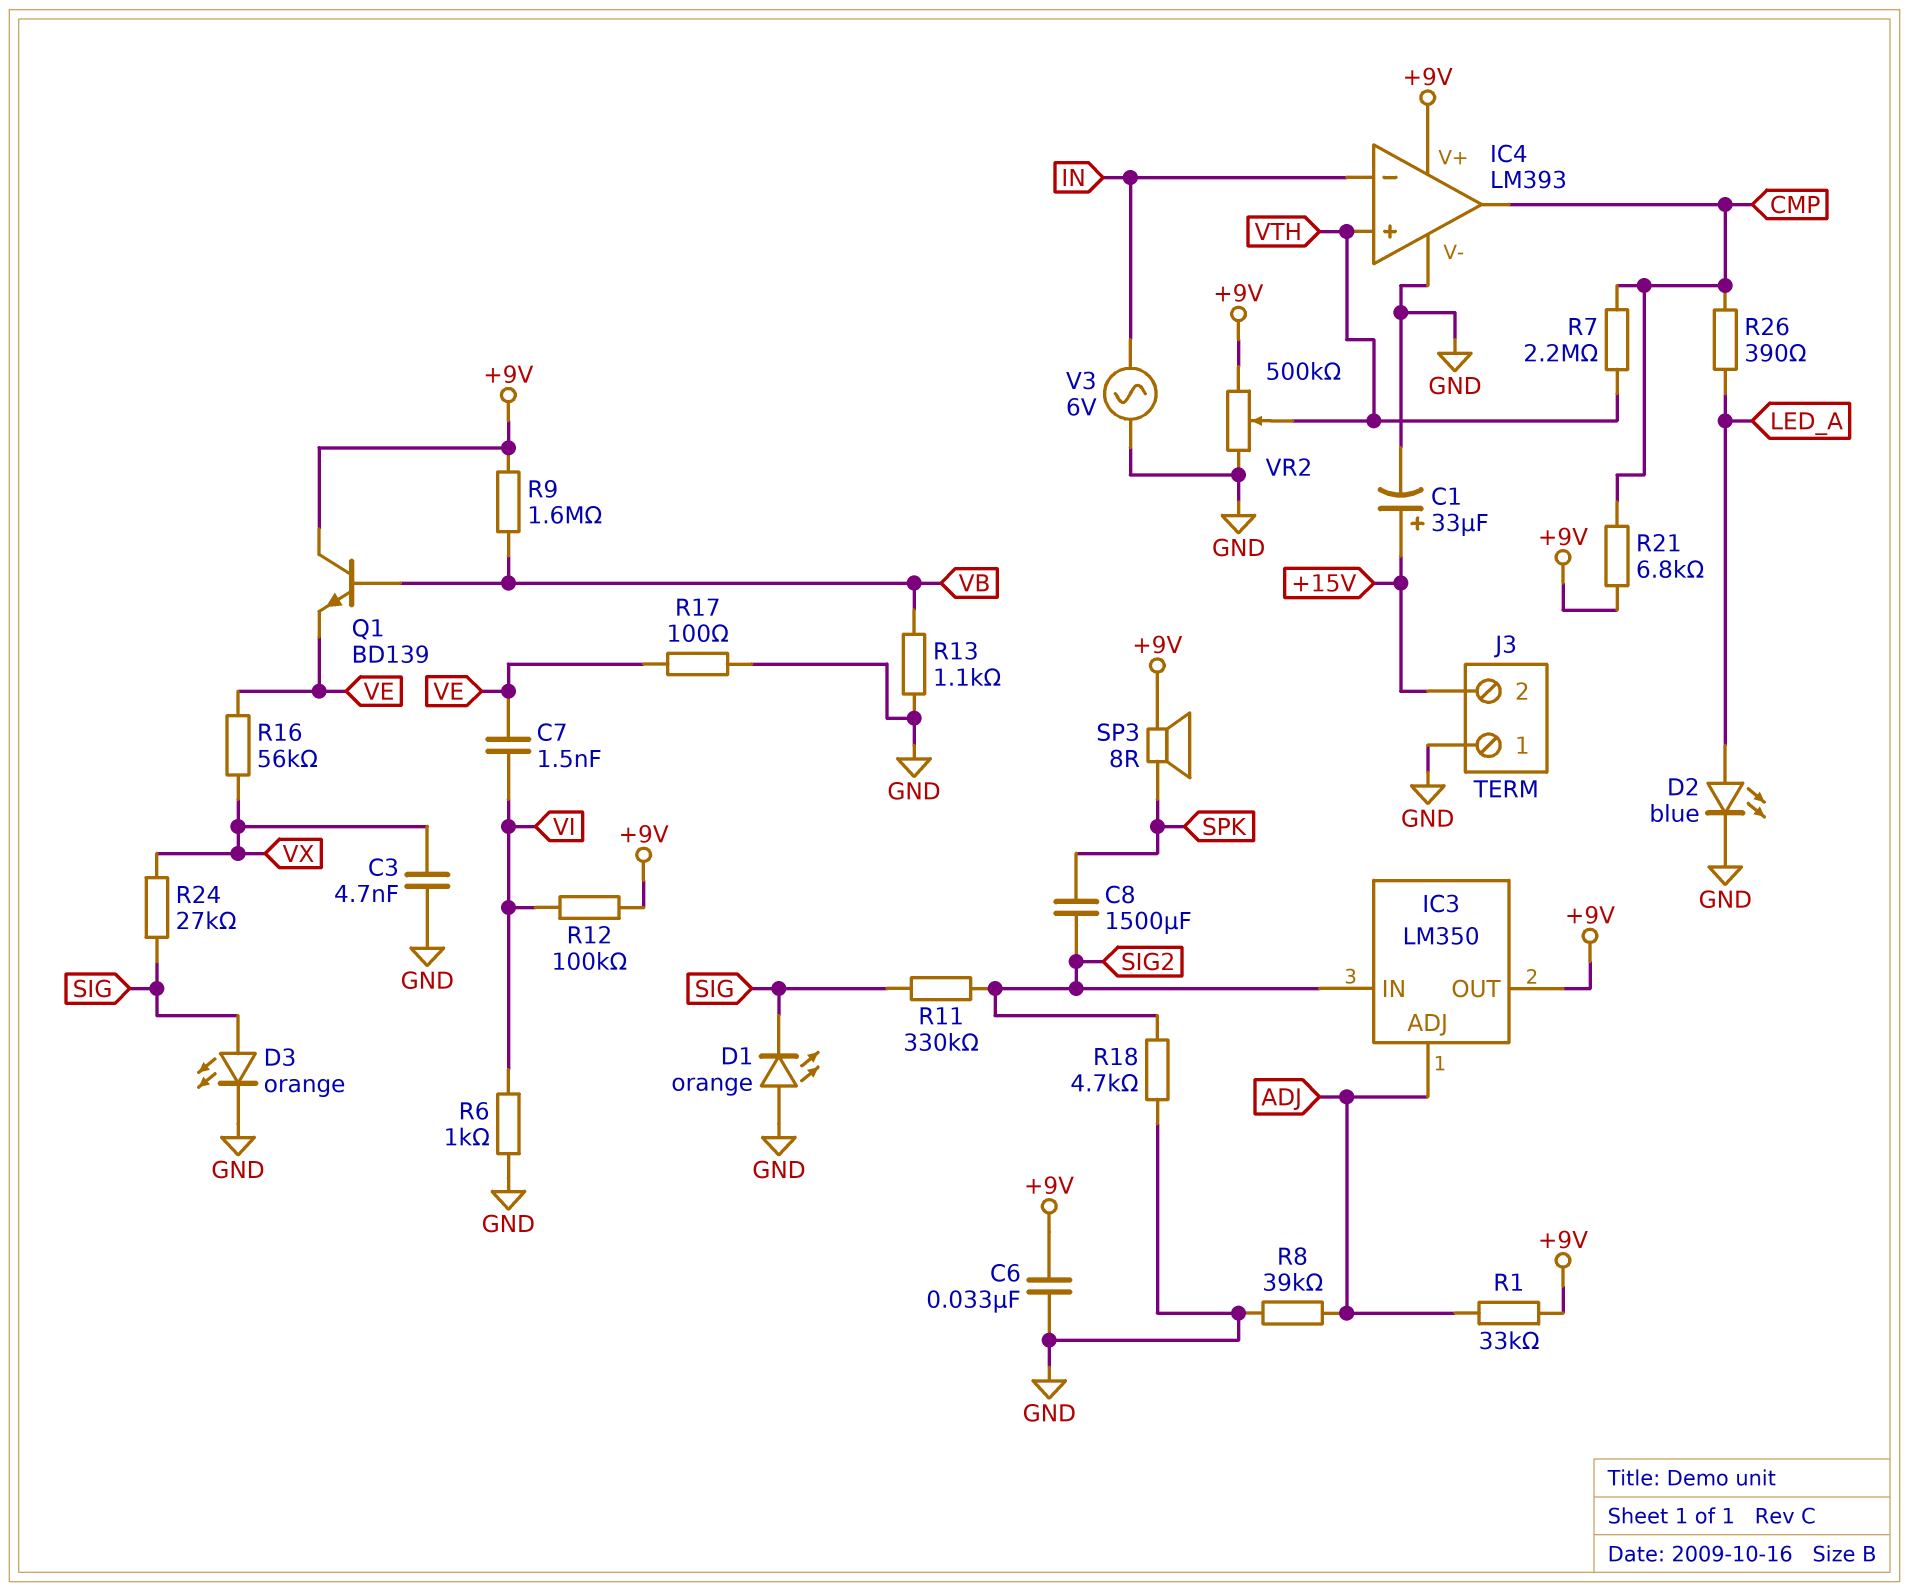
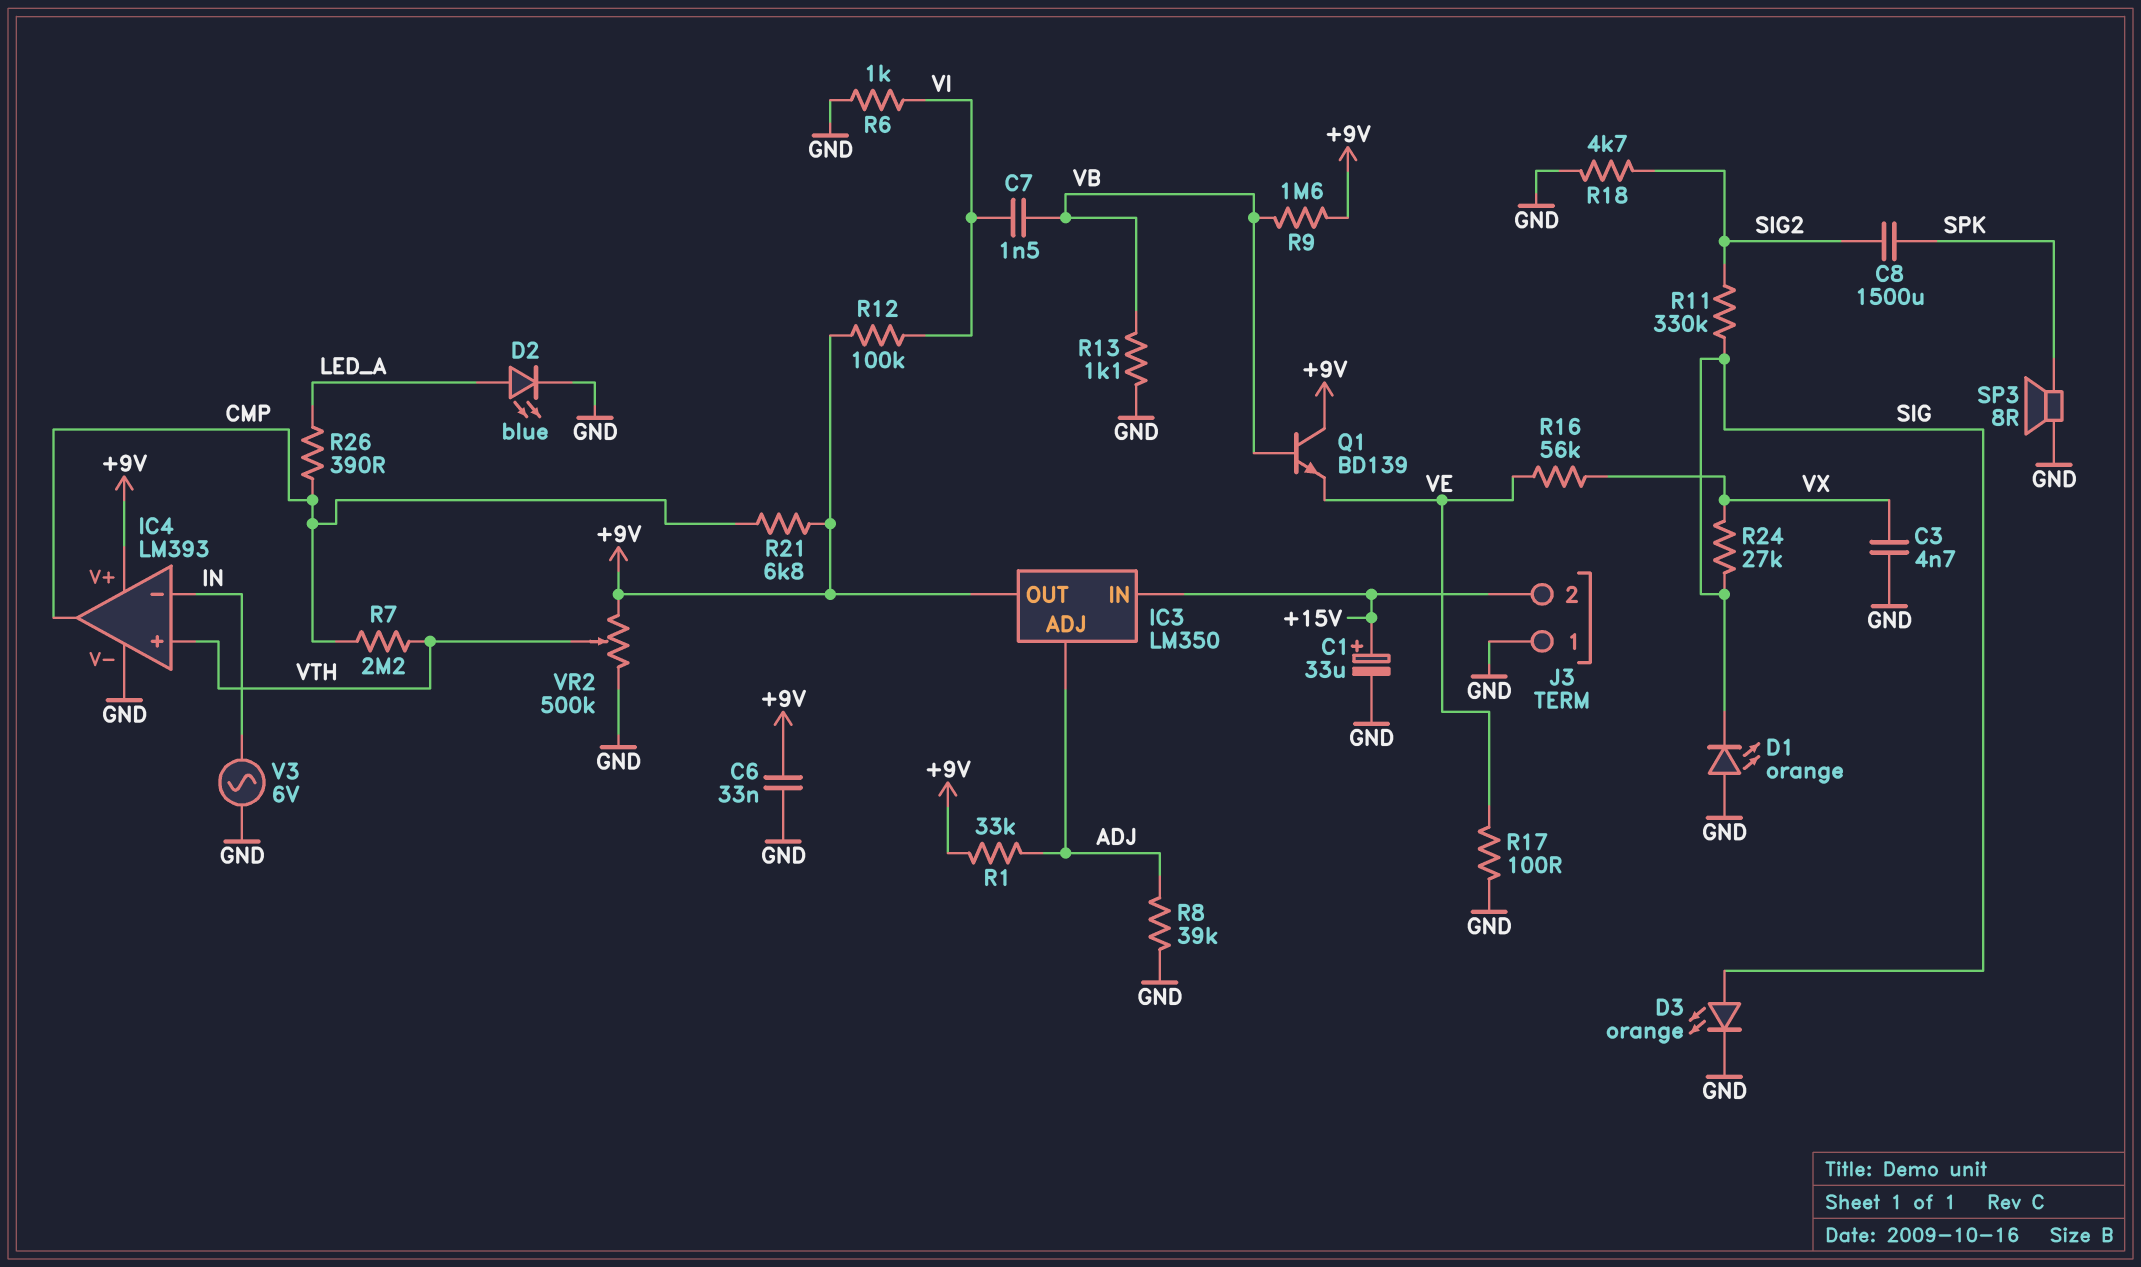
C7: 1.5nF (VE, VI) -> 1.5nF (VB, VI)
IC3 pin IN: SIG2 -> +15V
SP3: speaker 8R (+9V, SPK) -> speaker 8R (GND, SPK)

